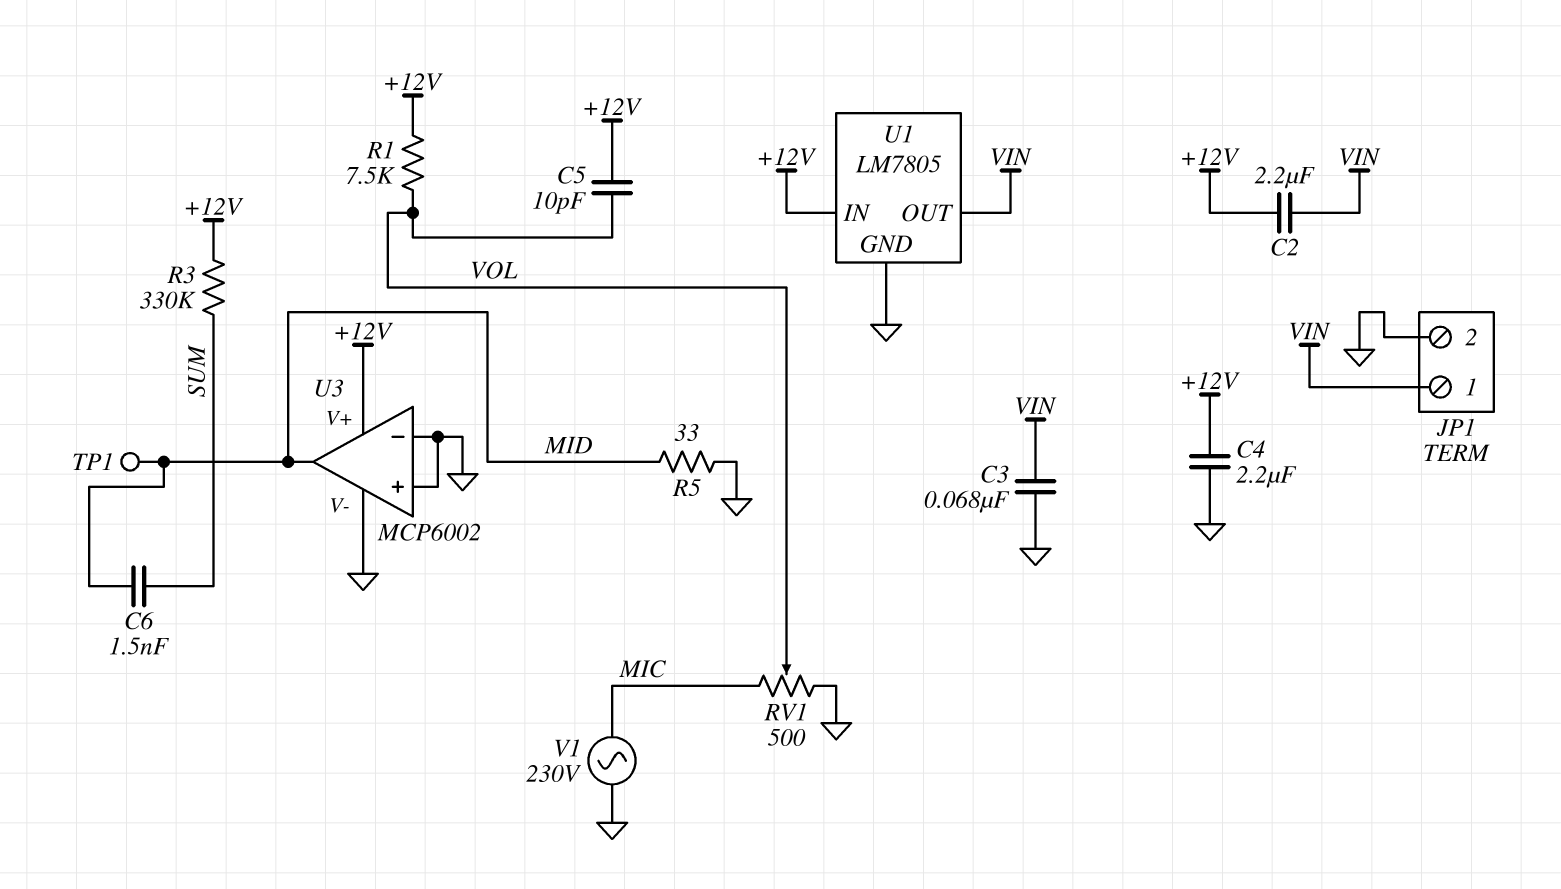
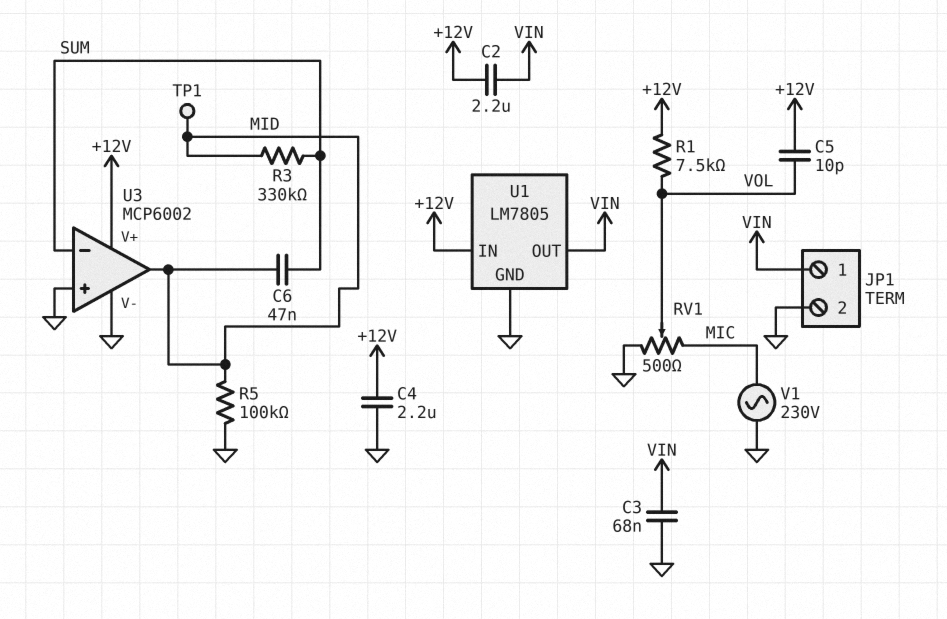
C6: 1.5nF (MID, SUM) -> 47nF (MID, SUM)
R3: 330k (+12V, SUM) -> 330k (MID, SUM)
R5: 33 (GND, MID) -> 100k (GND, MID)
U3 pin in-: GND -> SUM

